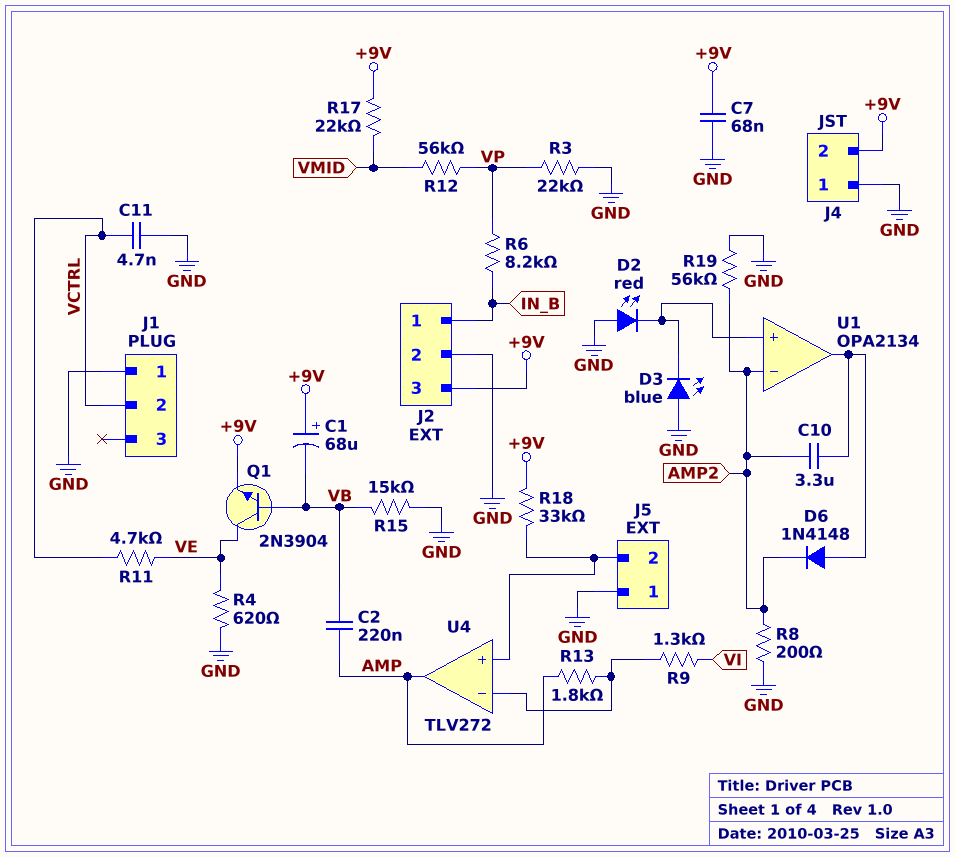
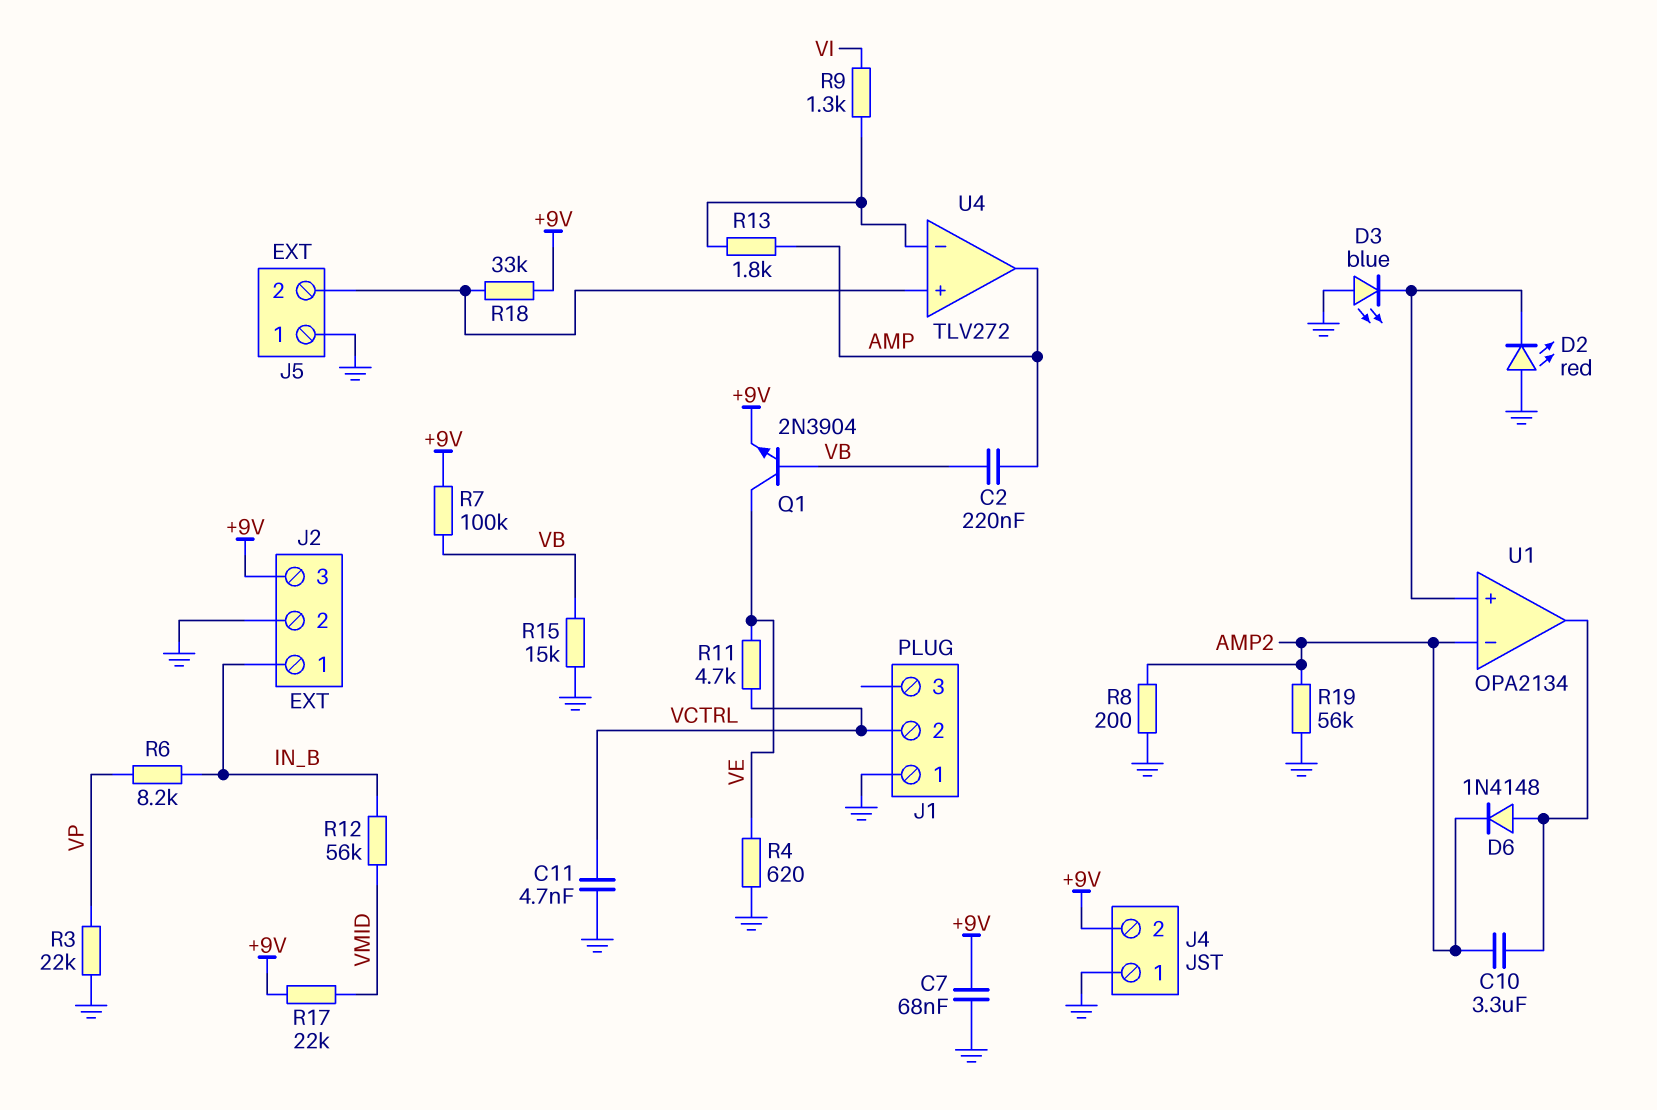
C1: 68uF (plus +9V, minus VB) -> none
R7: none -> 100k (+9V, VB)
R12: 56k (VMID, VP) -> 56k (IN_B, VMID)

